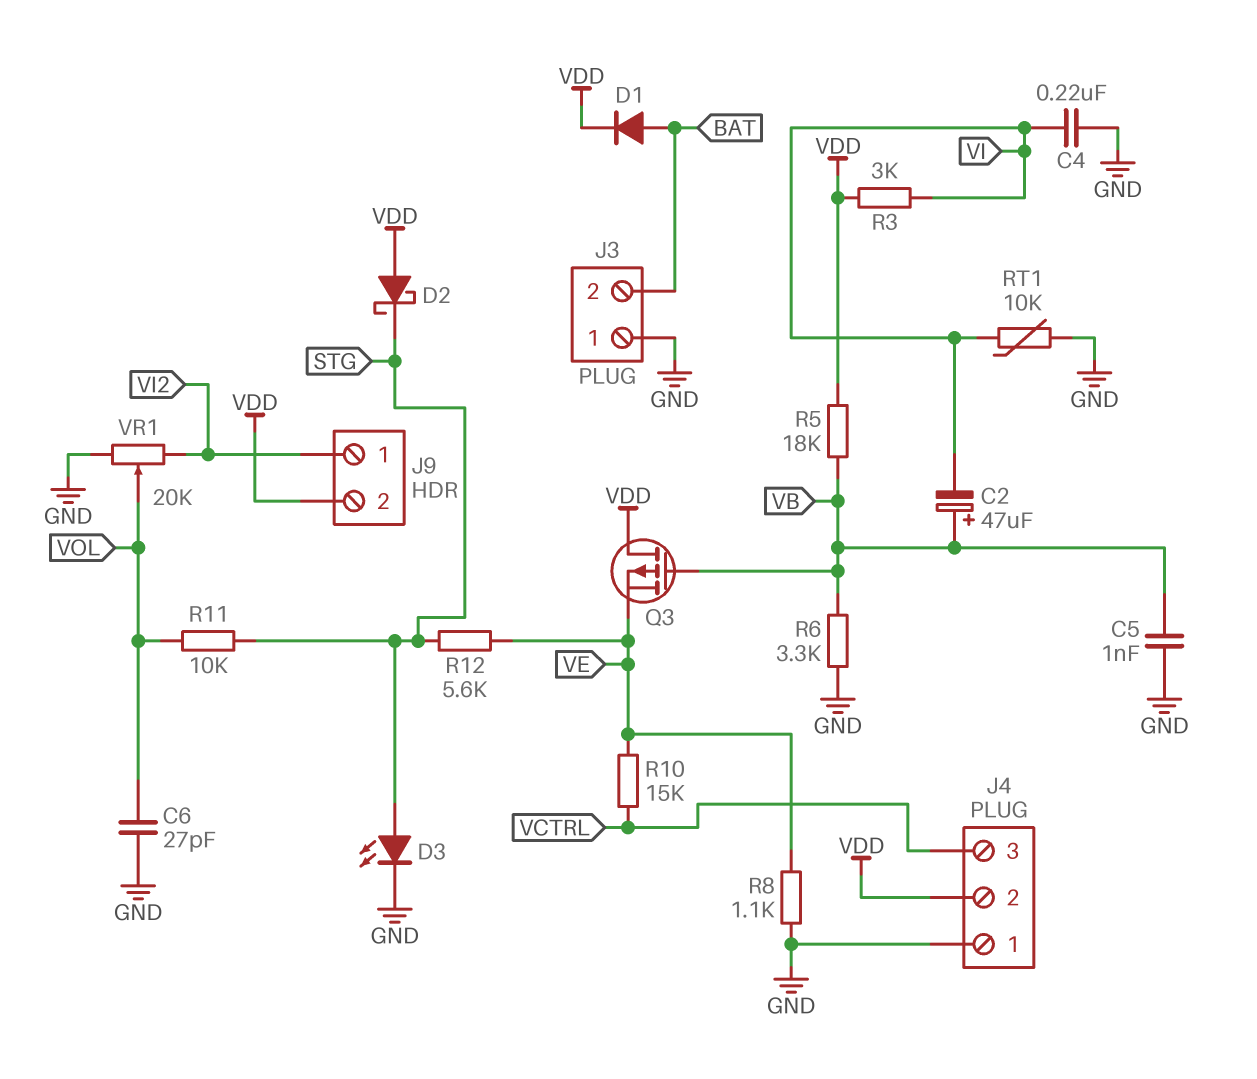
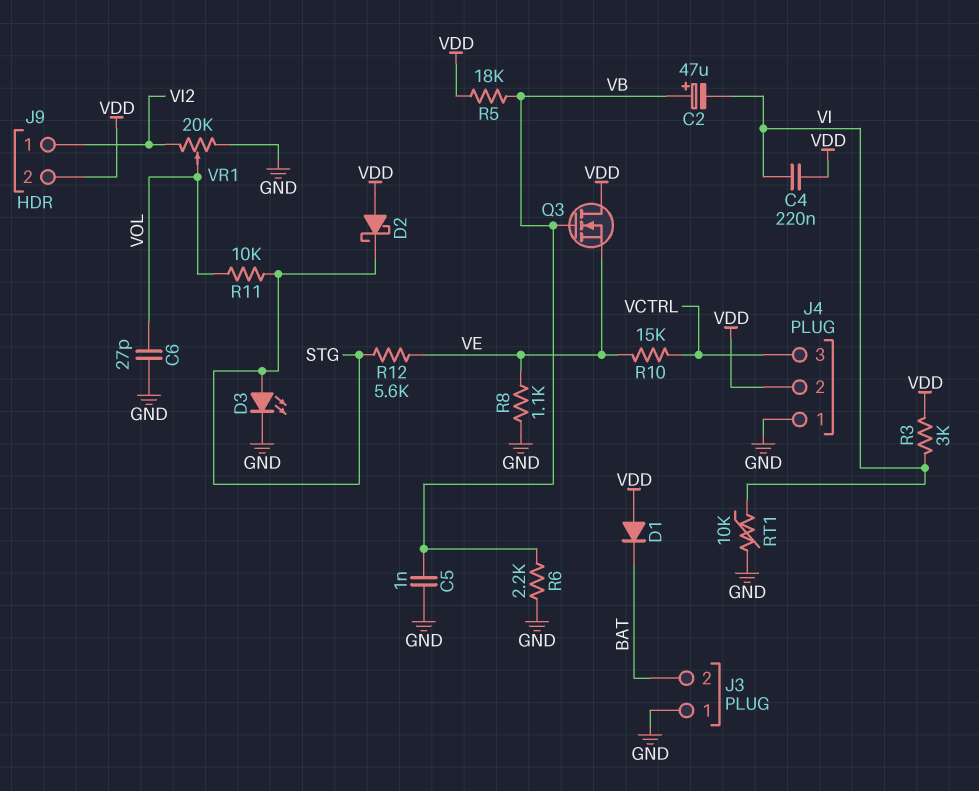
C4: 220nF (GND, VI) -> 220nF (VDD, VI)
D1: diode (A BAT, K VDD) -> diode (A VDD, K BAT)
Q3: PMOS (G VB, D VDD, S VE) -> NMOS (G VB, D VDD, S VE)
R6: 3.3k (GND, VB) -> 2.2k (GND, VB)

